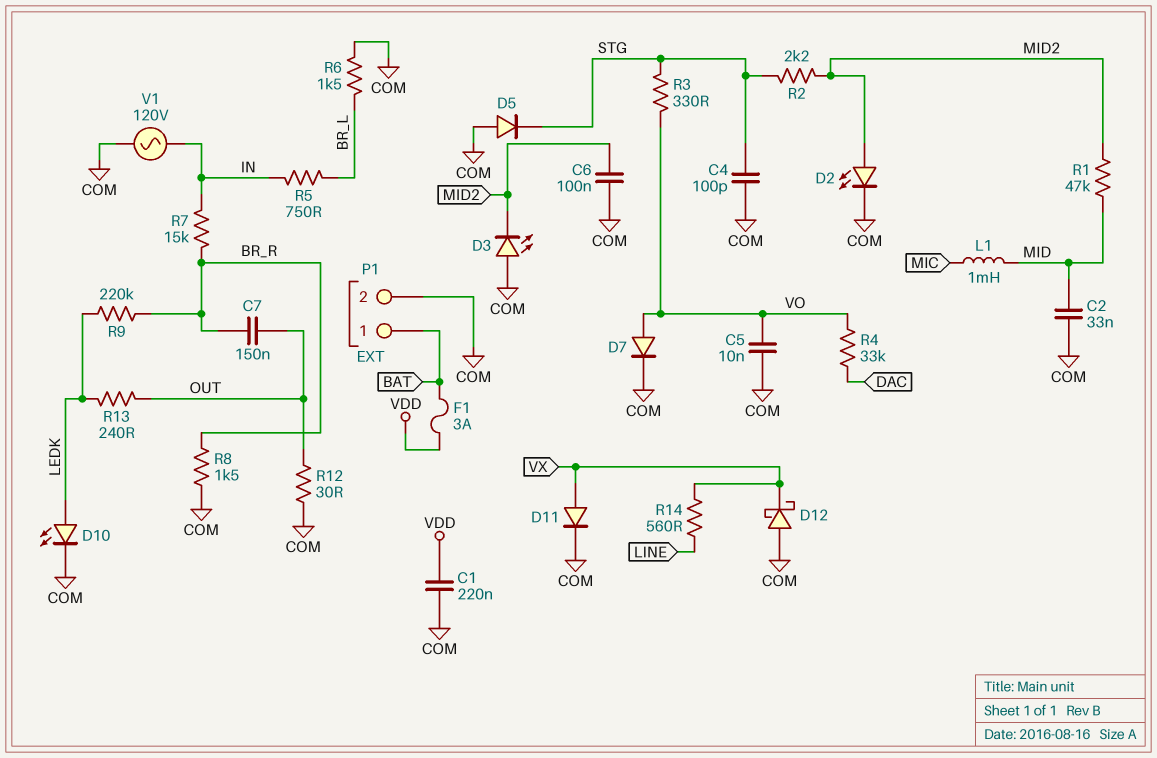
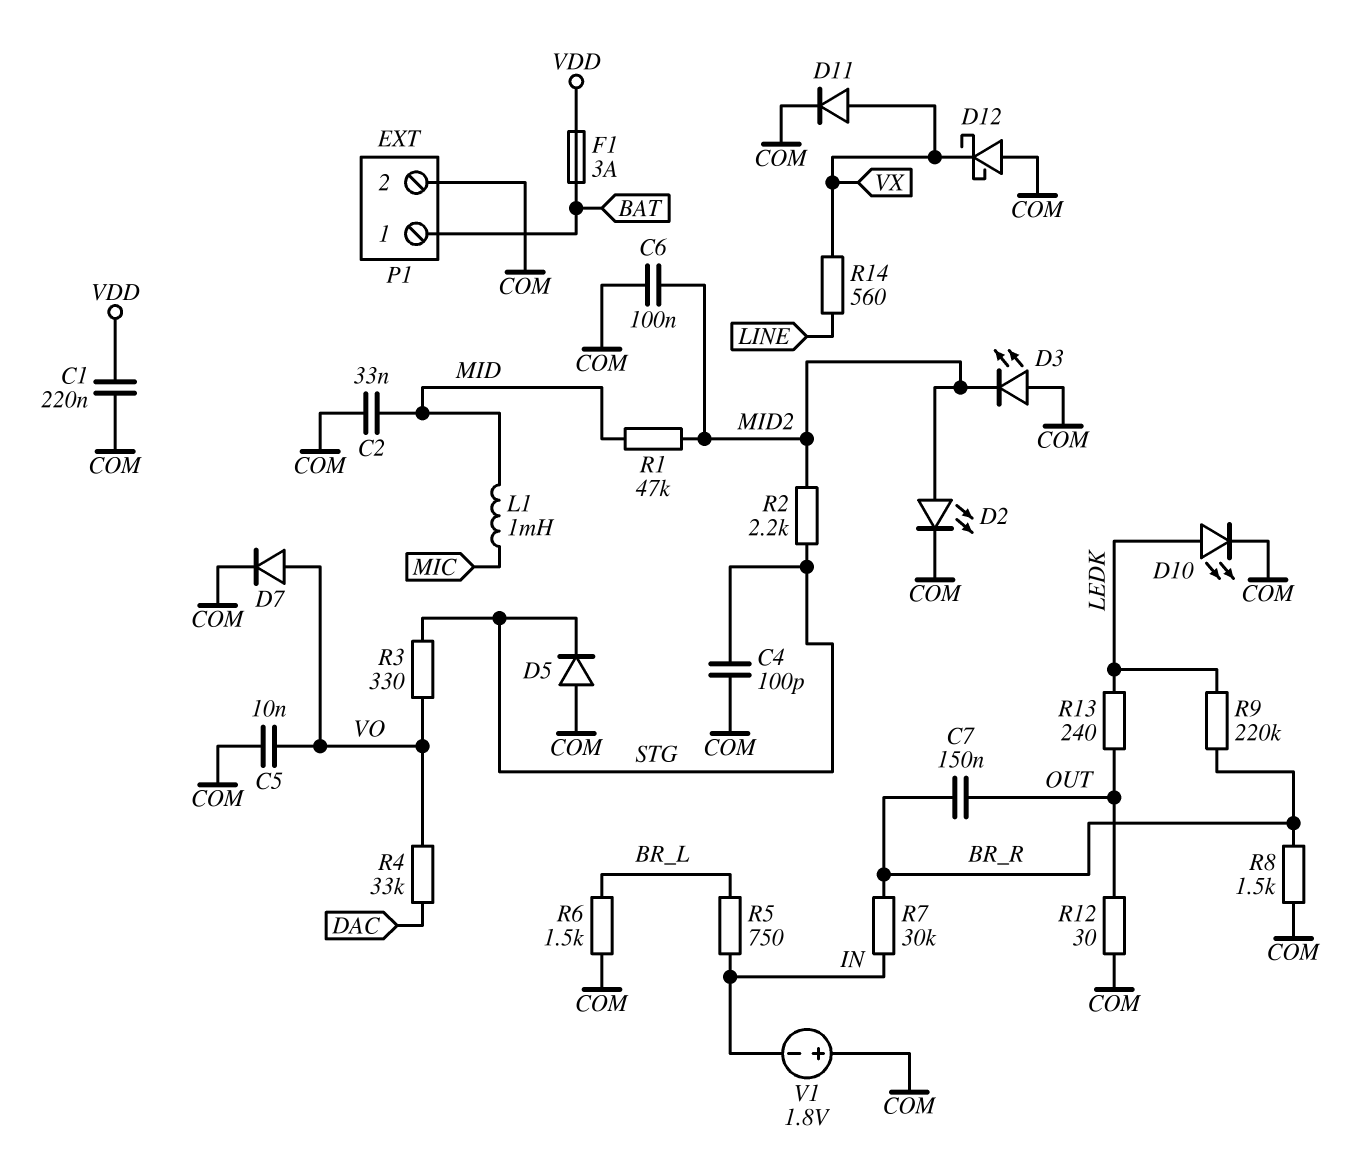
R7: 15k (BR_R, IN) -> 30k (BR_R, IN)
V1: AC 120V (COM, IN) -> 1.8V (plus COM, minus IN)

